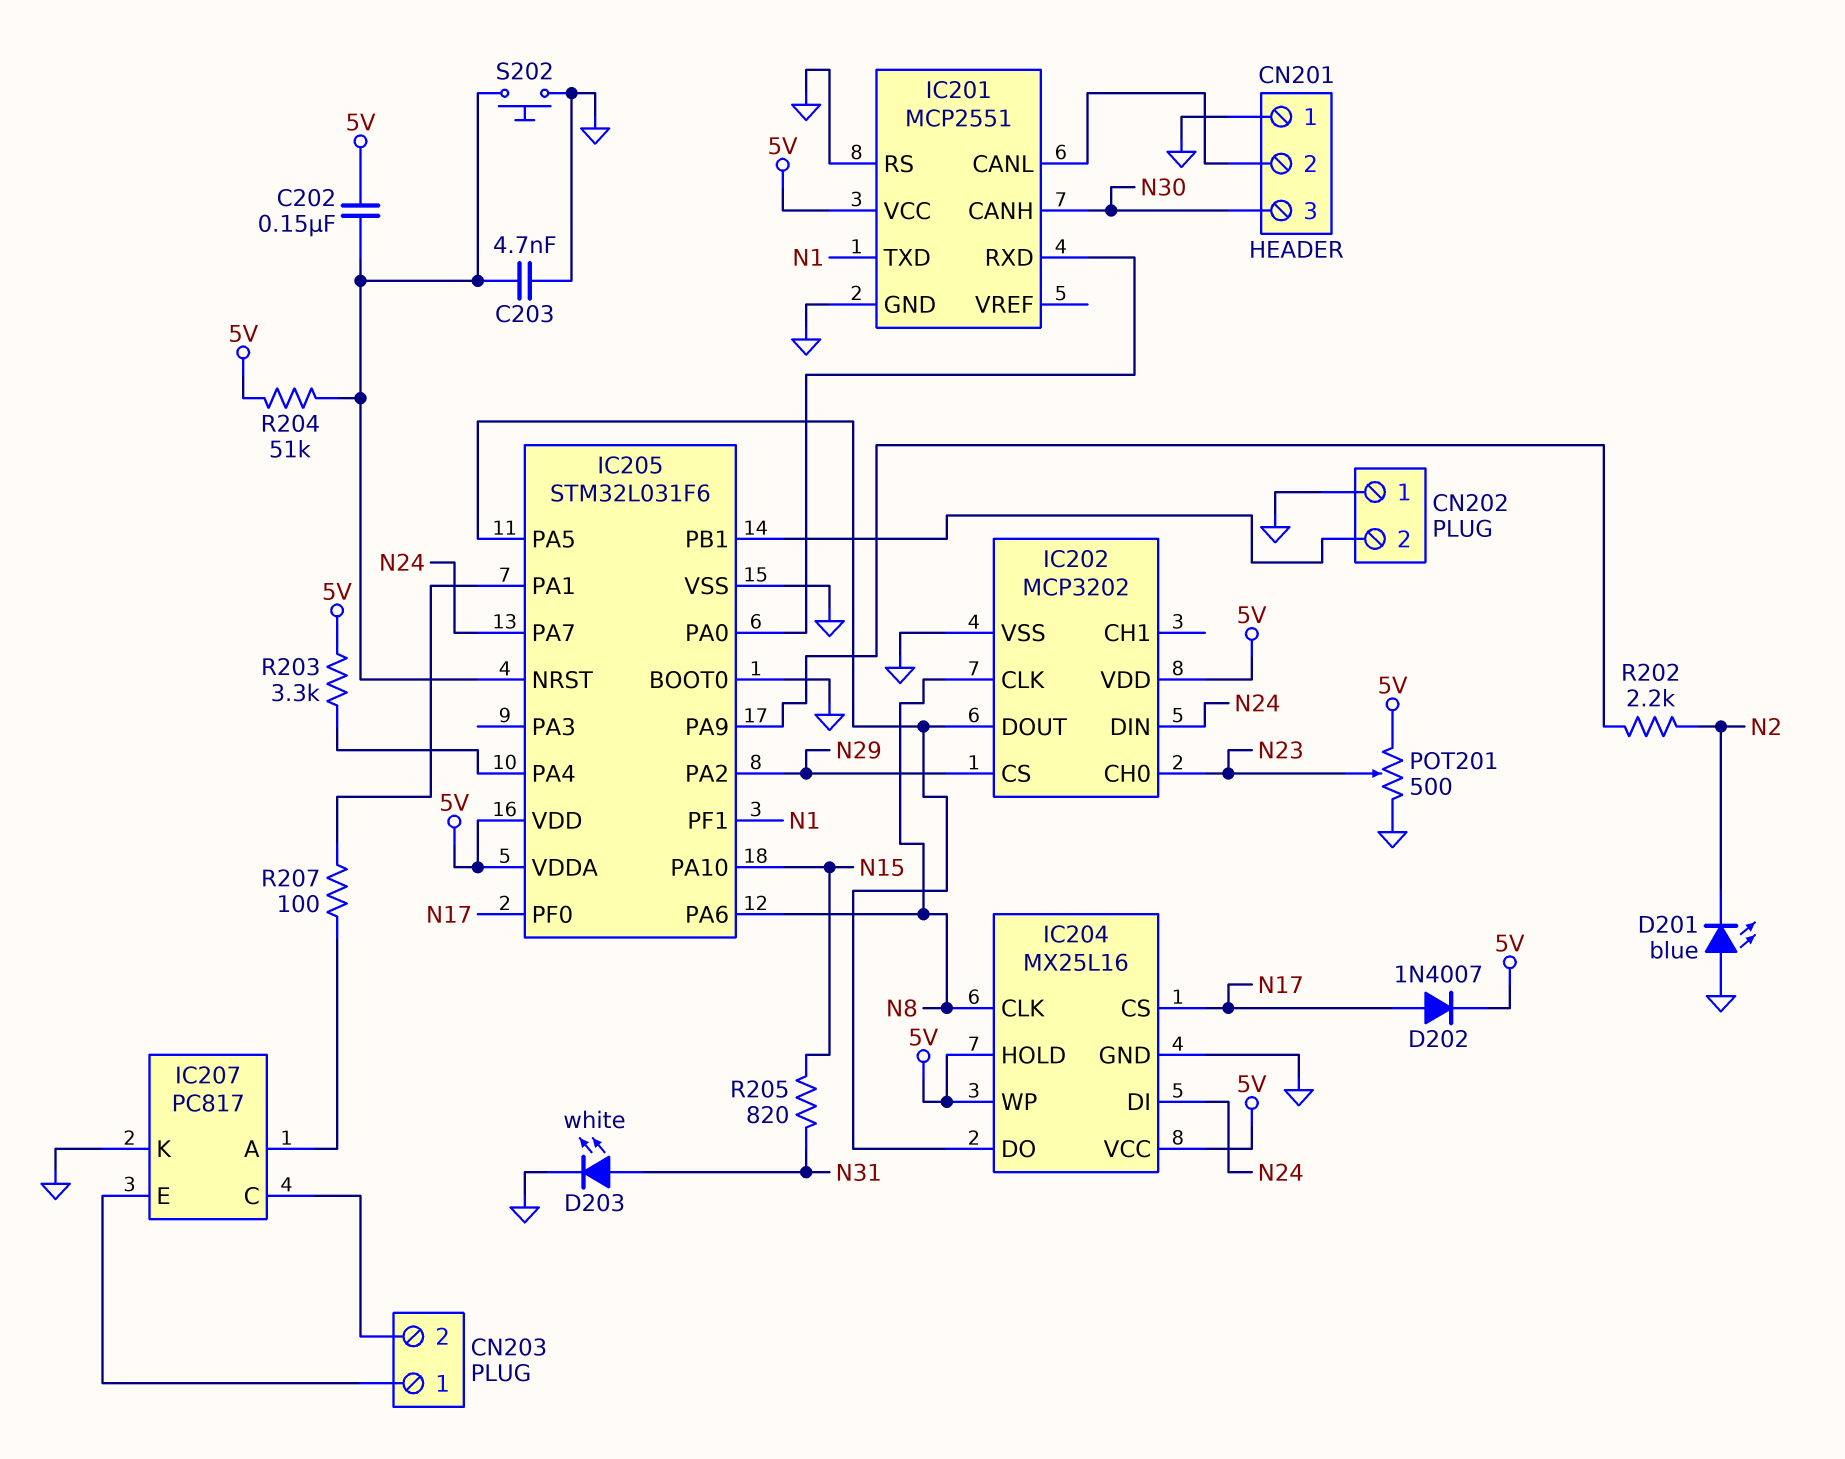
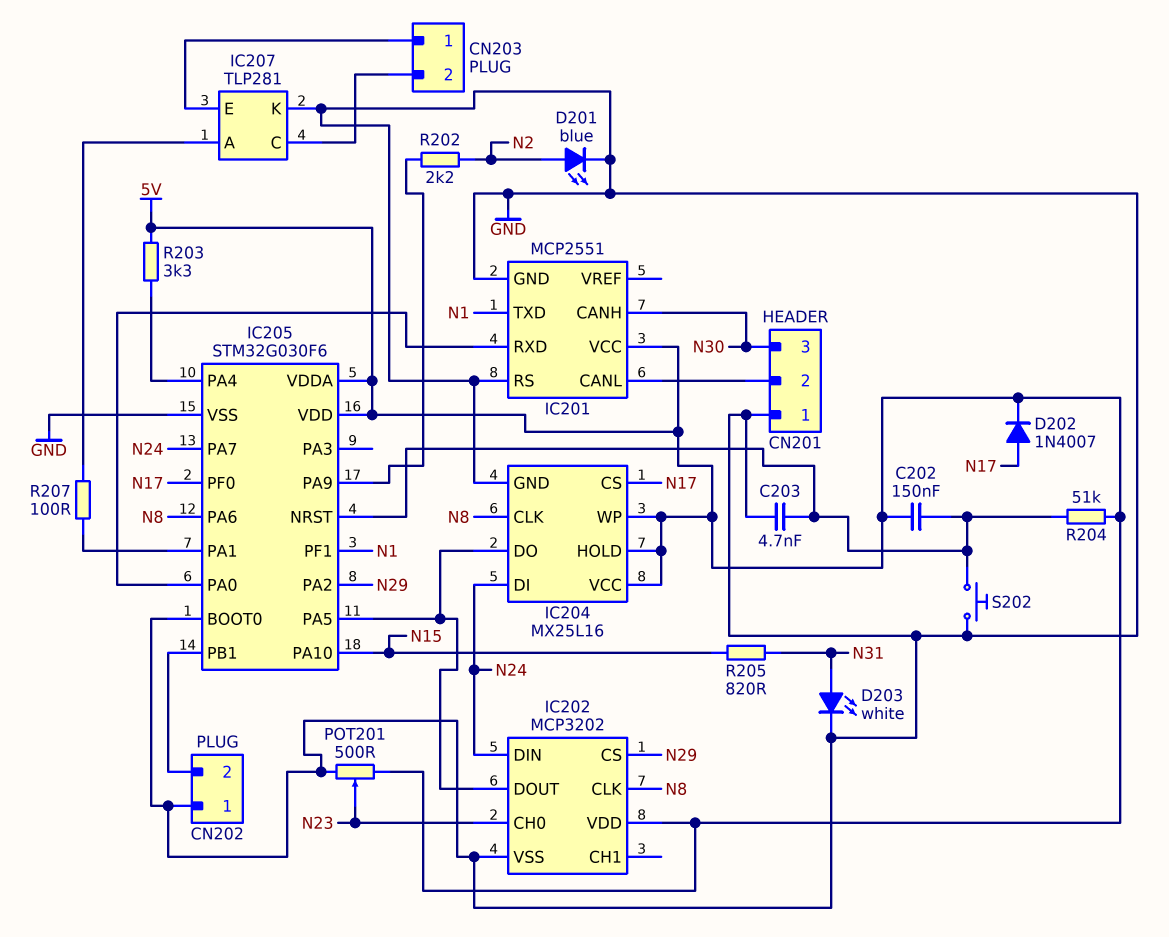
D201: LED blue (A GND, K N2) -> LED blue (A N2, K GND)
IC205: STM32L031F6 -> STM32G030F6
IC207: PC817 -> TLP281

